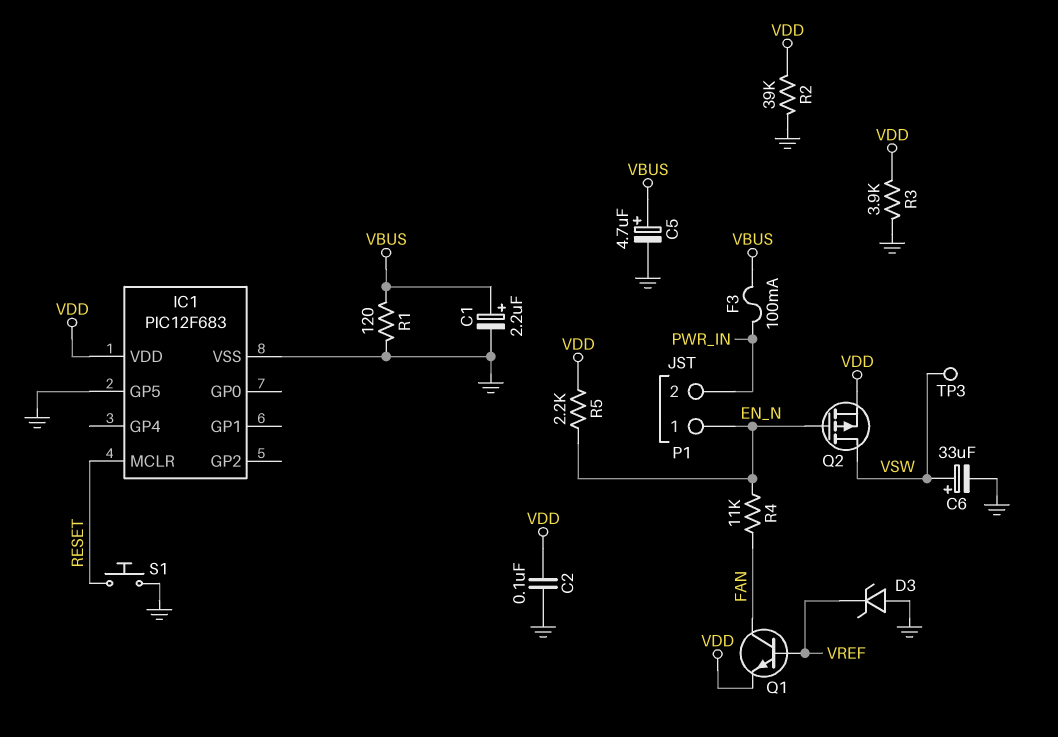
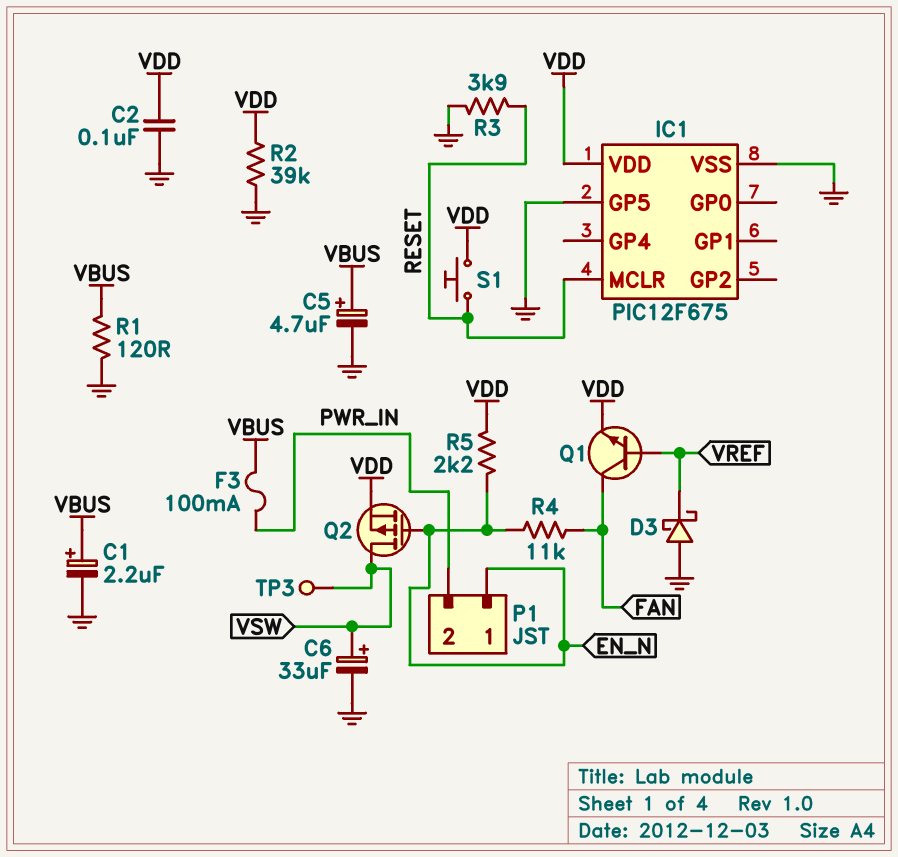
D3: zener (A GND, K VREF) -> schottky (A GND, K VREF)
IC1: PIC12F683 -> PIC12F675
R3: 3.9k (GND, VDD) -> 3.9k (GND, RESET)
S1: button (GND, RESET) -> button (RESET, VDD)

